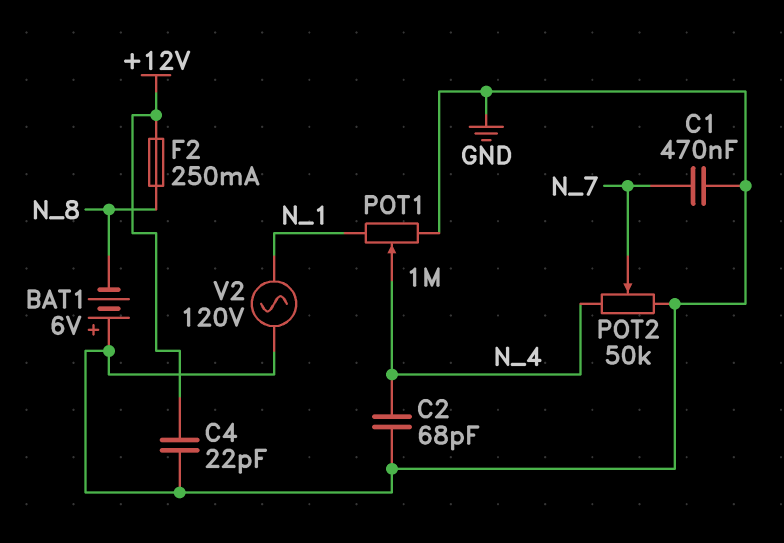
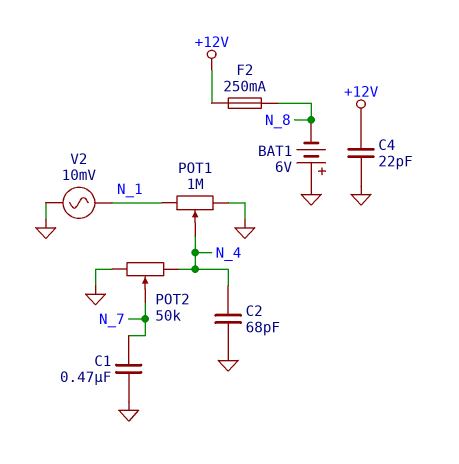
V2: AC 120V (GND, N_1) -> AC 10mV (GND, N_1)

